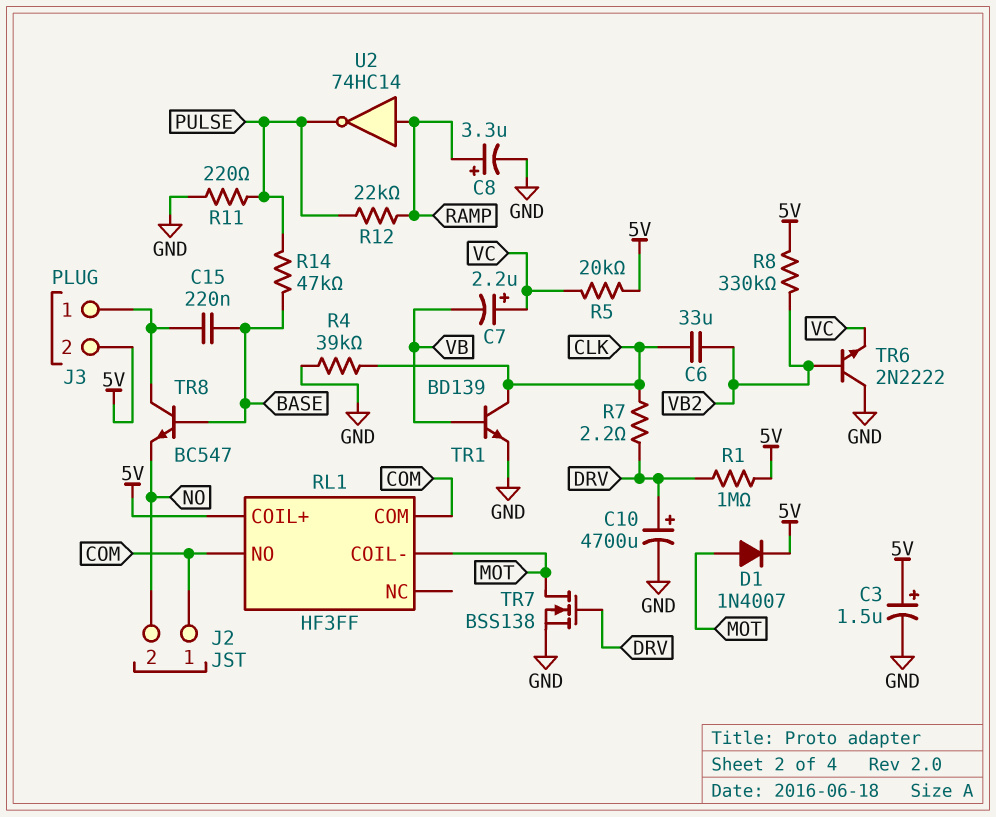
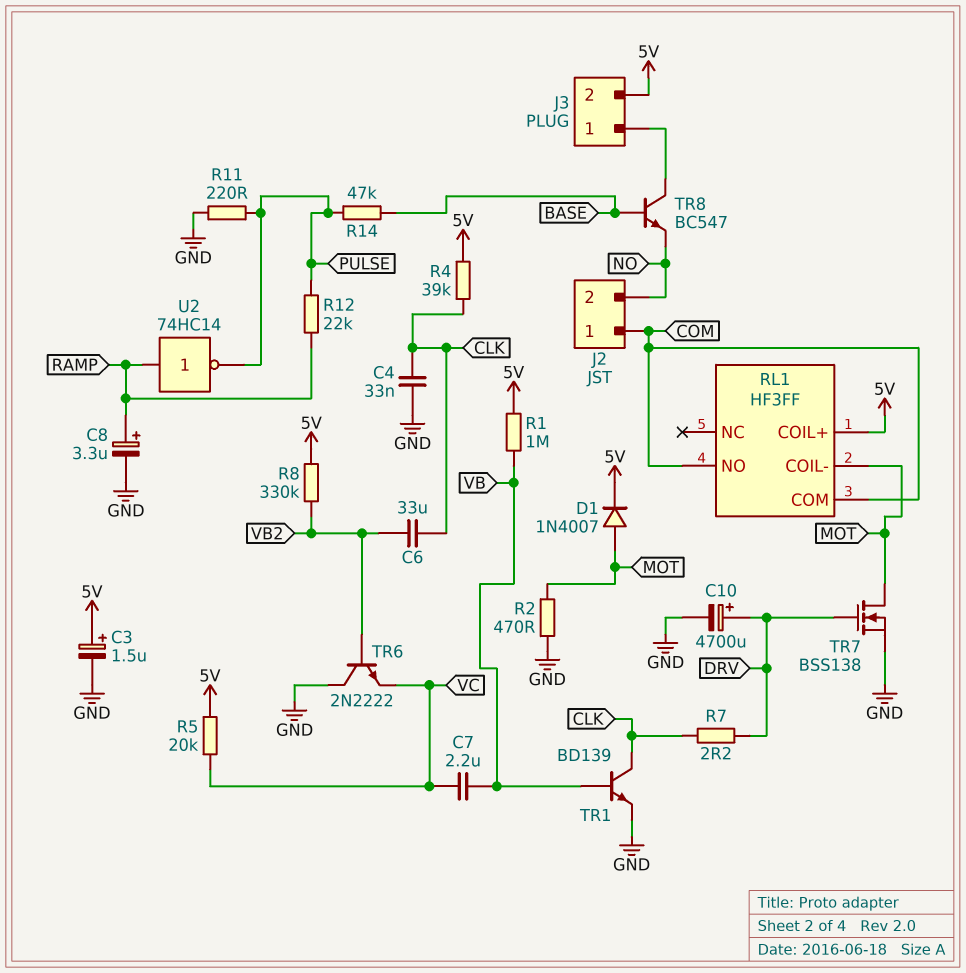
C4: none -> 33nF (CLK, GND)
C7: 2.2uF (plus VC, minus VB) -> 2.2uF (VB, VC)
C15: 220nF (BASE, J3/1) -> none
R1: 1M (5V, DRV) -> 1M (5V, VB)
R2: none -> 470 (GND, MOT)
R4: 39k (CLK, GND) -> 39k (5V, CLK)

